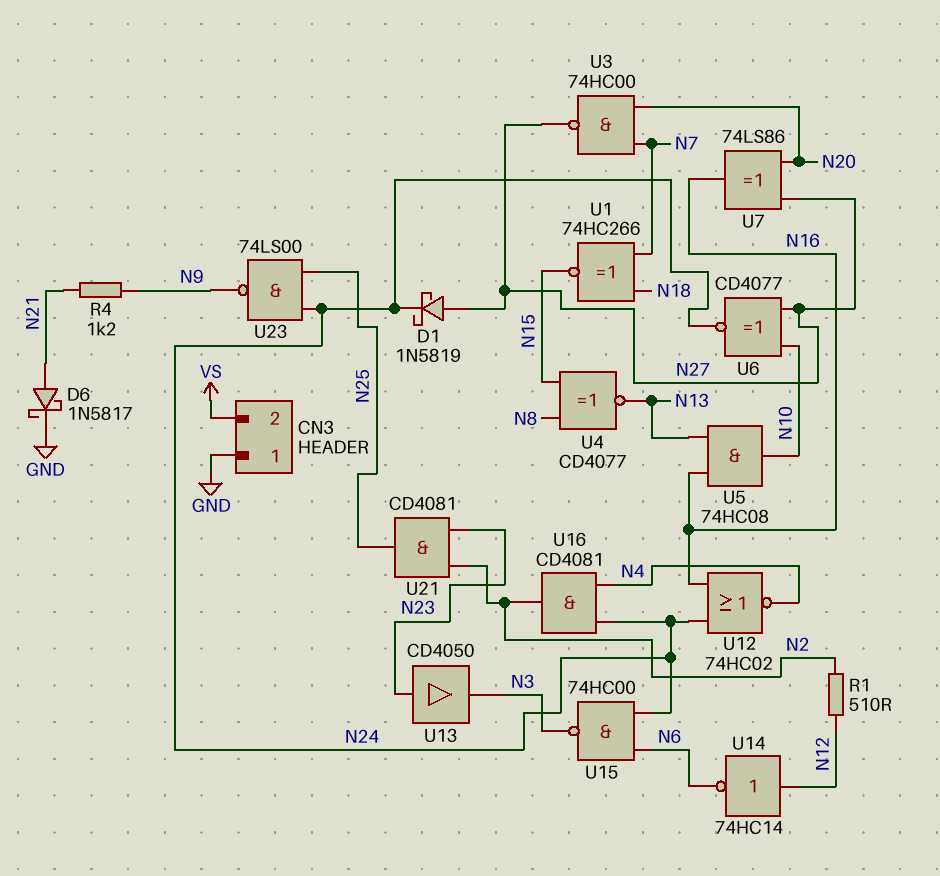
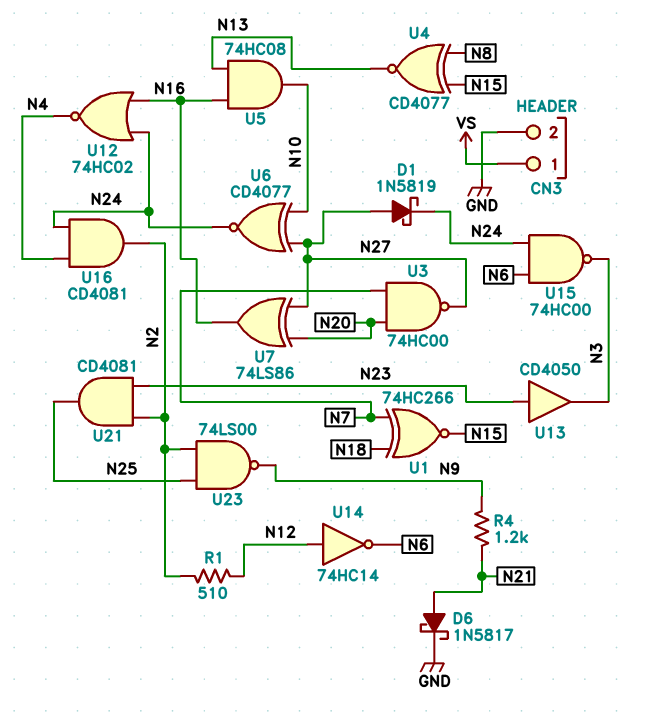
CN3 pin 1: GND -> VS
CN3 pin 2: VS -> GND
U23: NAND 74LS00 (in N24, in N25, out N9) -> NAND 74LS00 (in N2, in N25, out N9)

